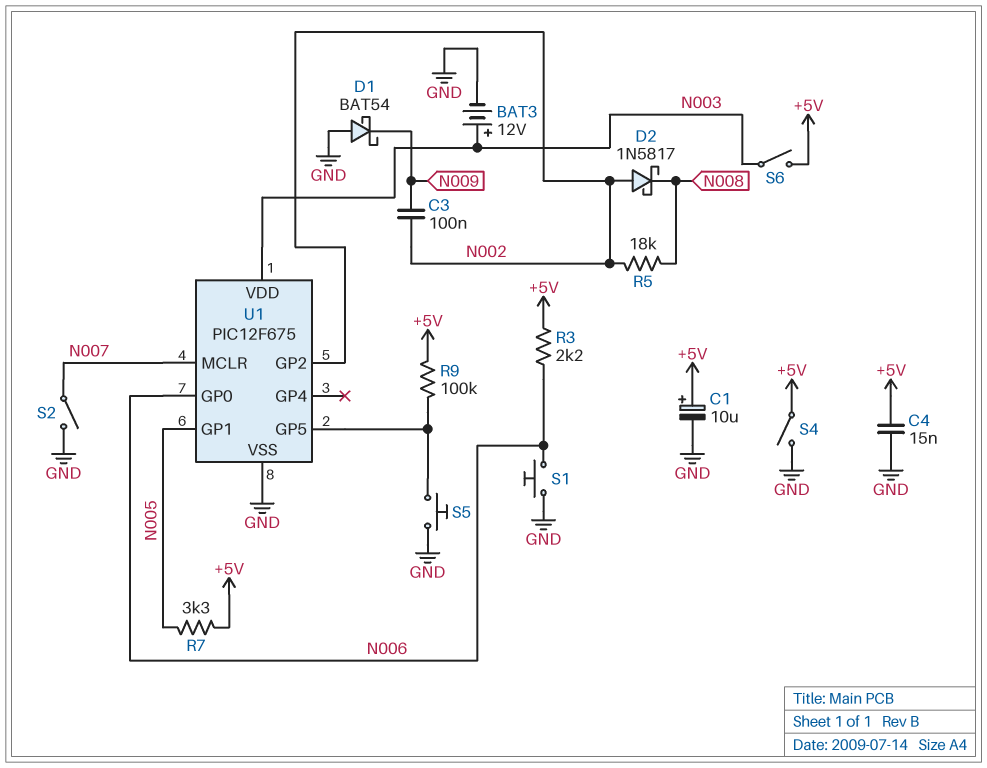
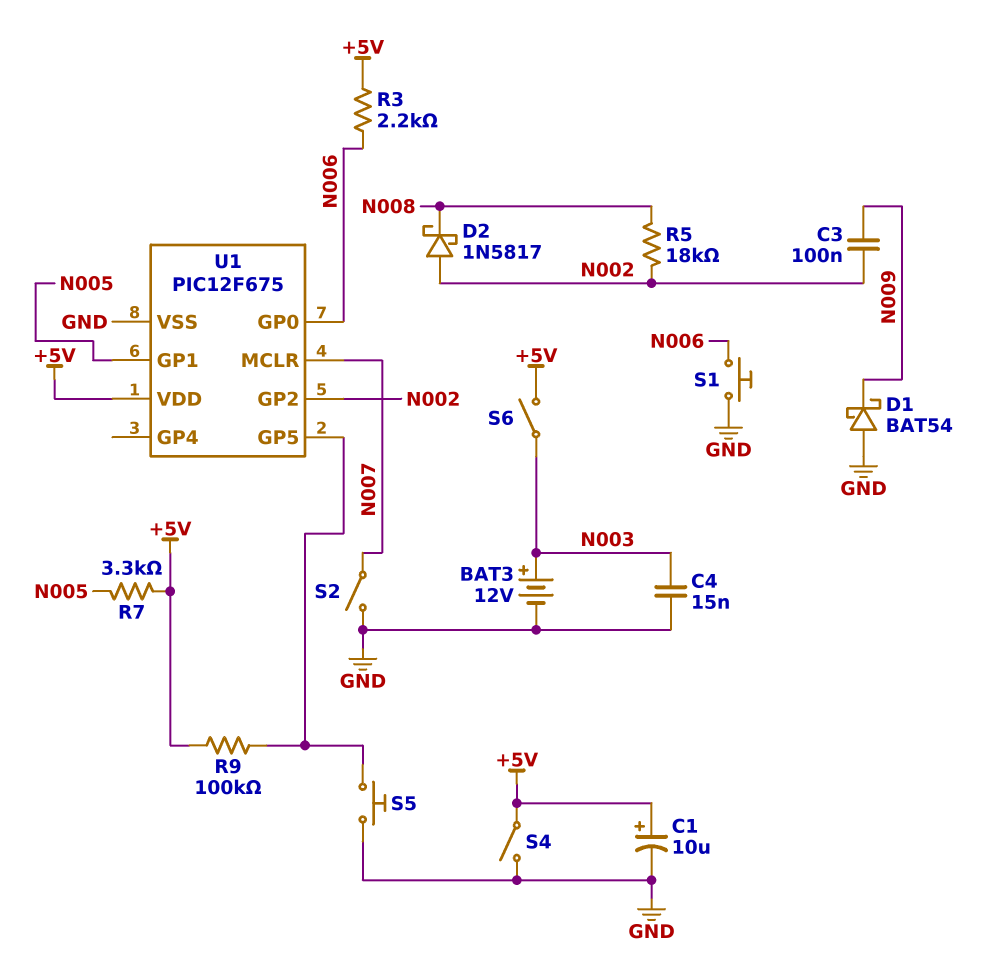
C4: 15nF (+5V, GND) -> 15nF (GND, N003)
U1 pin VDD: N003 -> +5V

